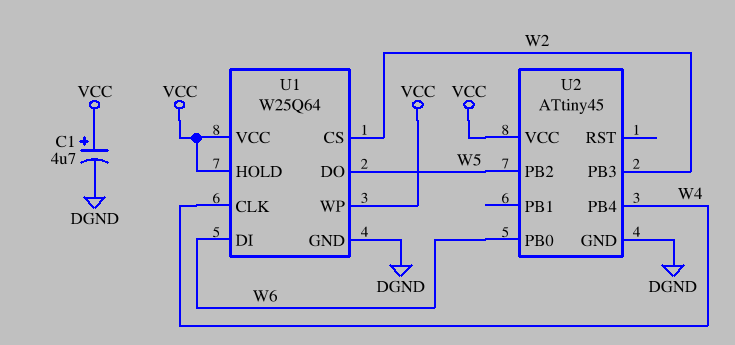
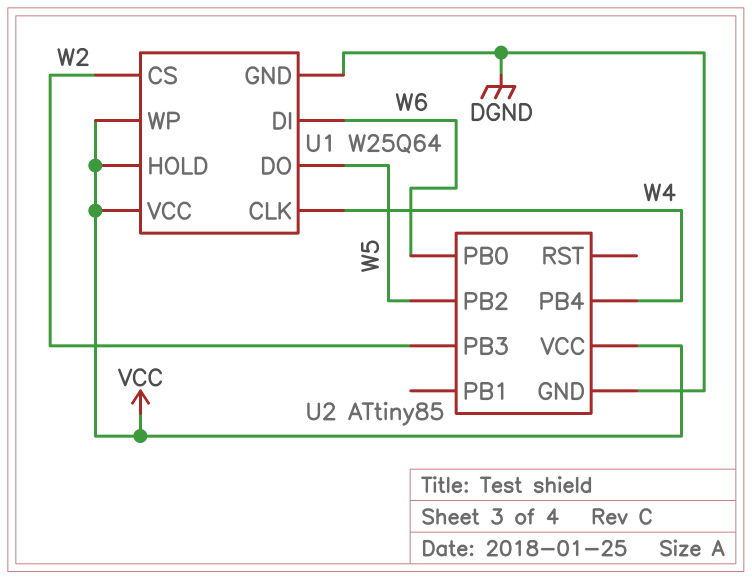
C1: 4.7uF (plus VCC, minus DGND) -> none
U2: ATtiny45 -> ATtiny85

